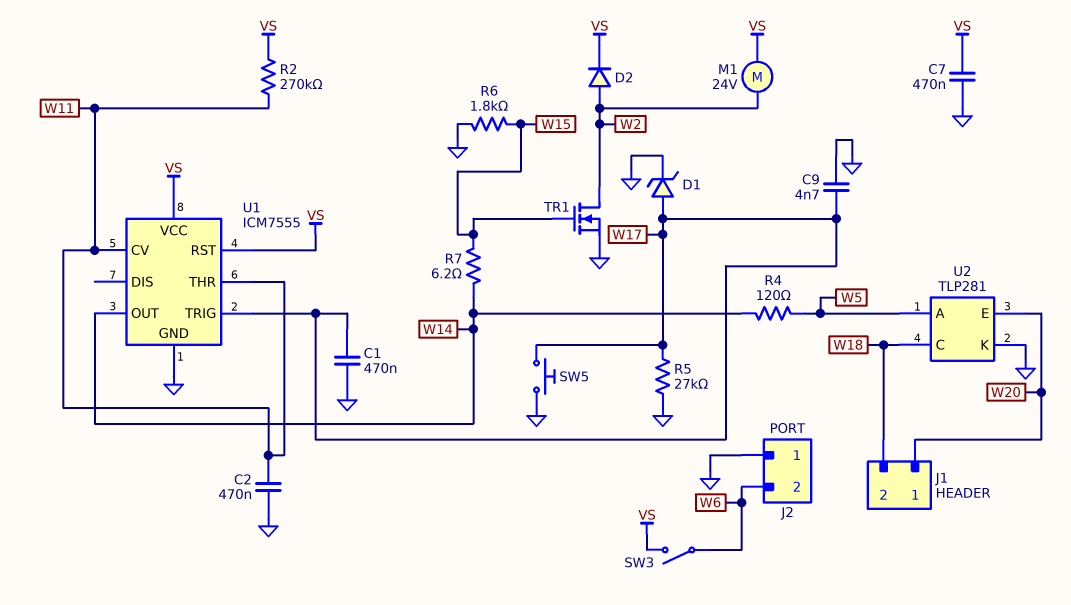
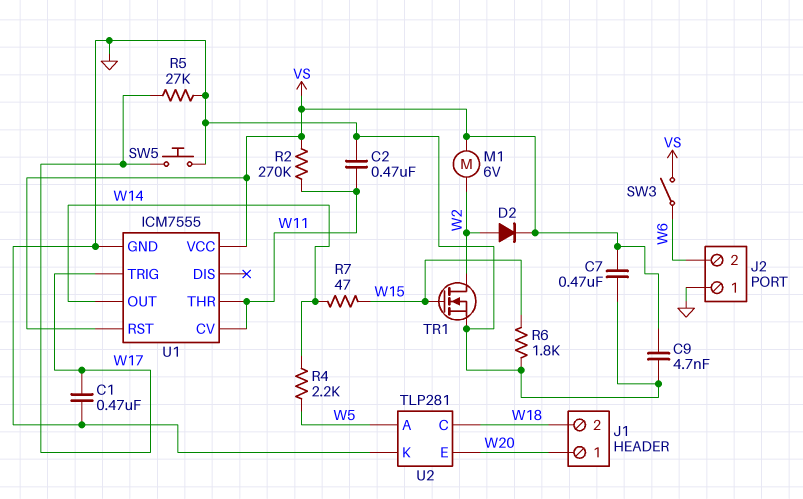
C9: 4.7nF (GND, W17) -> 4.7nF (GND, VS)
D1: zener (A W17, K GND) -> none
M1: motor 24V (VS, W2) -> motor 6V (VS, W2)
R4: 120 (W5, W14) -> 2.2k (W5, W14)
R7: 6.2 (W14, W15) -> 47 (W14, W15)

